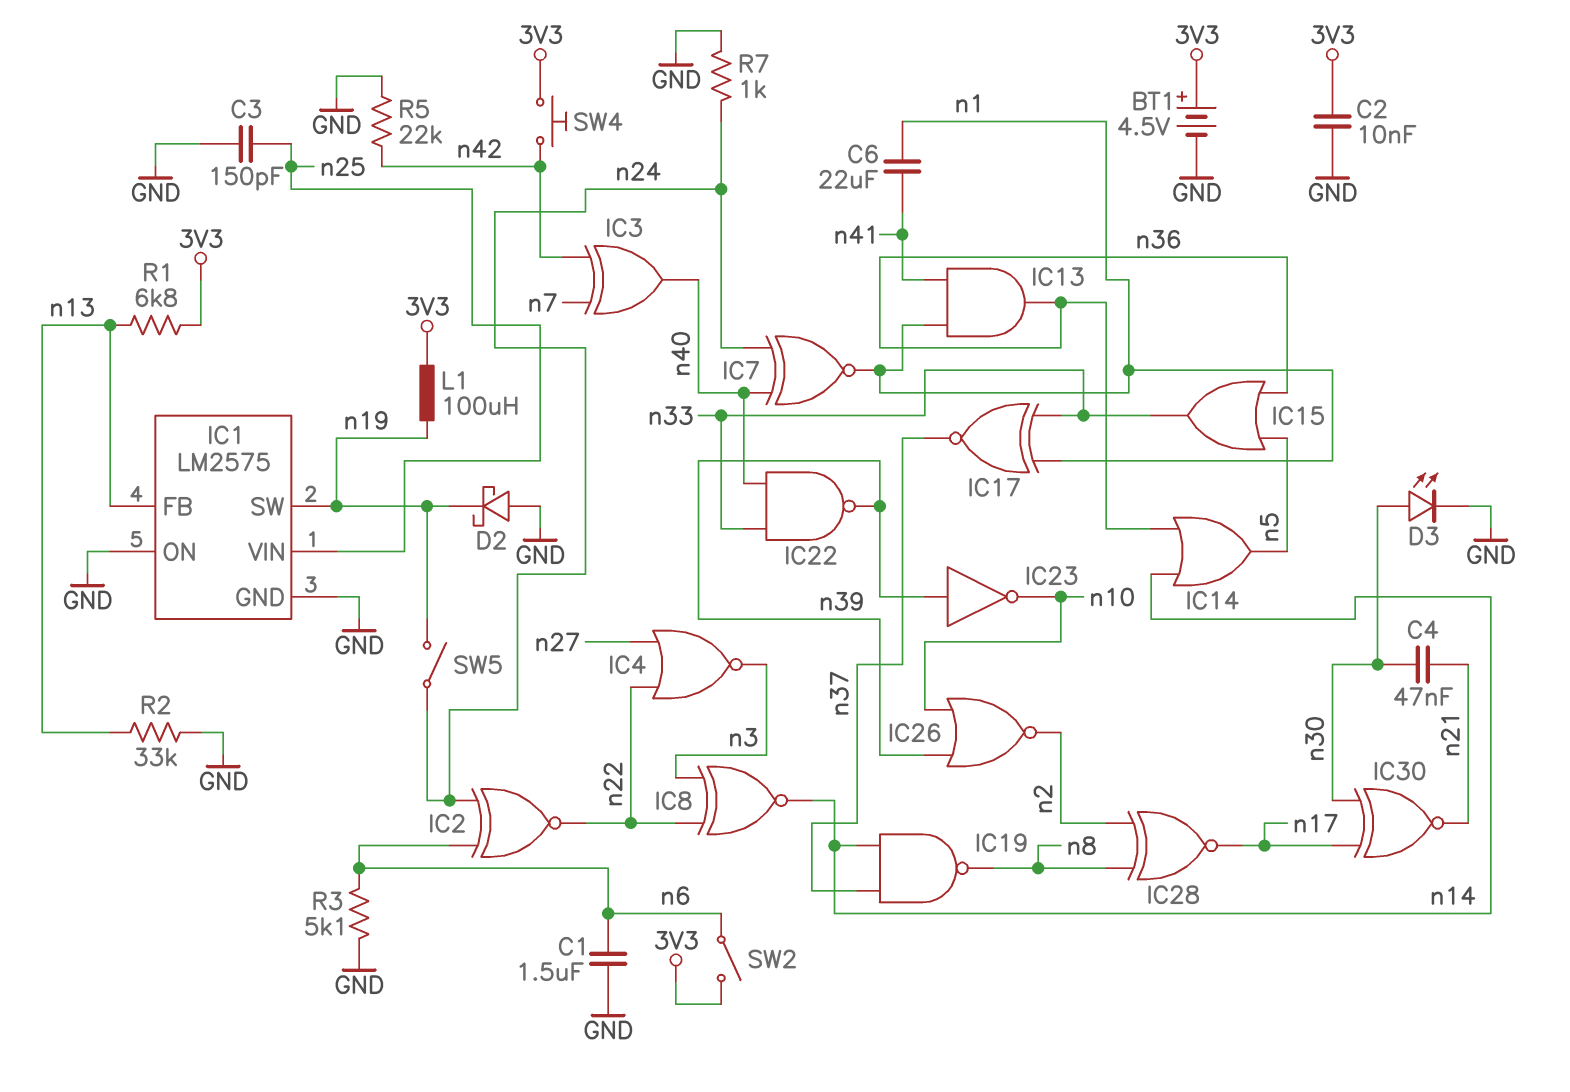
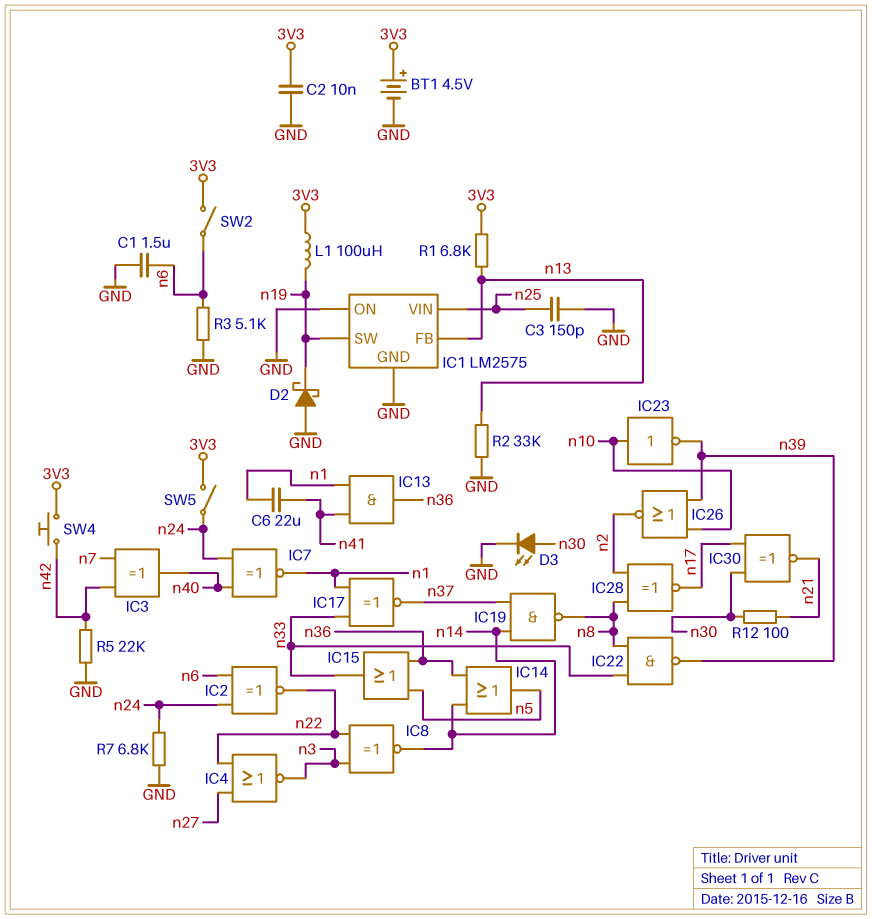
C4: 47nF (n21, n30) -> none
IC22: NAND (in n33, in n40, out n39) -> NAND (in n8, in n33, out n39)
IC23: NOT (in n39, out n10) -> NOT (in n10, out n39)
R7: 1k (GND, n24) -> 6.8k (GND, n24)
R12: none -> 100 (n21, n30)
SW5: switch (n19, n24) -> switch (3V3, n24)

